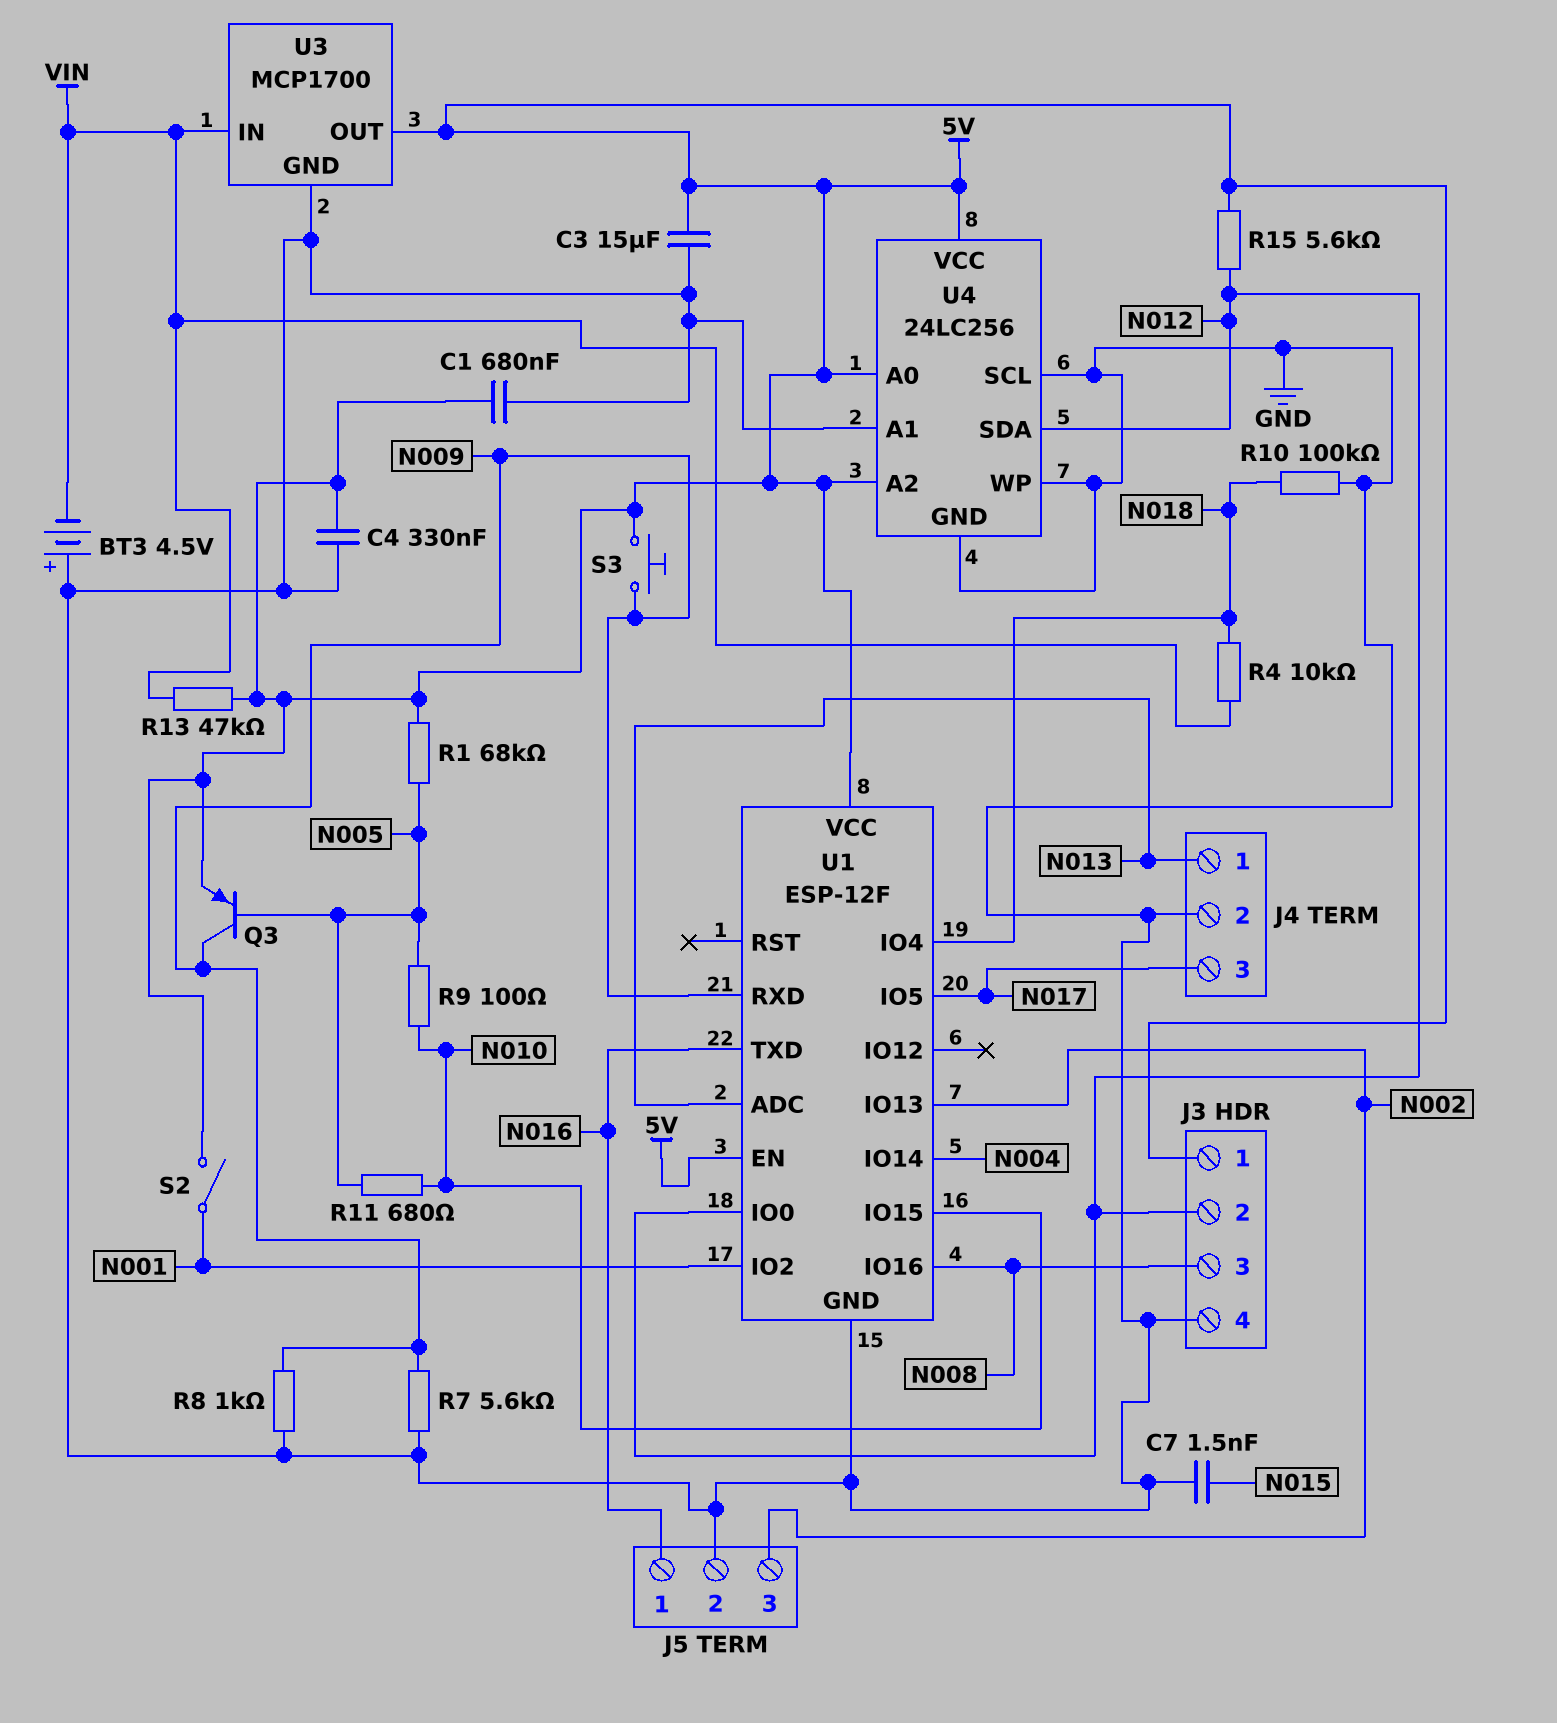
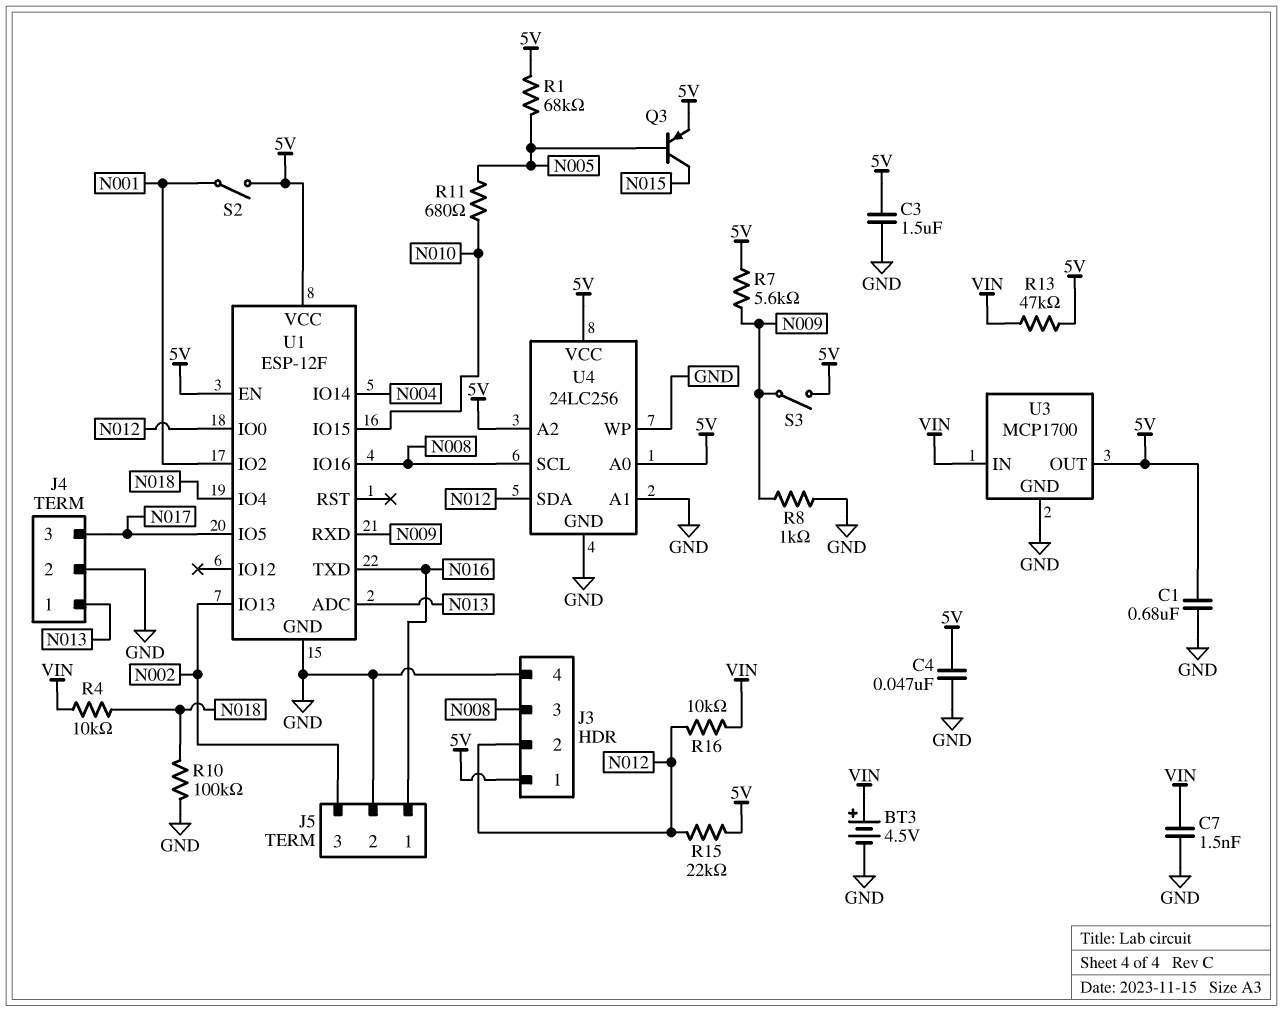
BT3: 4.5V (plus GND, minus VIN) -> 4.5V (plus VIN, minus GND)
C3: 15uF (5V, GND) -> 1.5uF (5V, GND)
C4: 330nF (5V, GND) -> 47nF (5V, GND)
C7: 1.5nF (GND, N015) -> 1.5nF (GND, VIN)
Q3: PNP (B N005, C N009, E 5V) -> PNP (B N005, C N015, E 5V)
R7: 5.6k (GND, N009) -> 5.6k (5V, N009)
R9: 100 (N005, N010) -> none
R15: 5.6k (5V, N012) -> 22k (5V, N012)
R16: none -> 10k (N012, VIN)
S3: button (5V, N009) -> switch (5V, N009)
U4 pin SCL: GND -> N008

